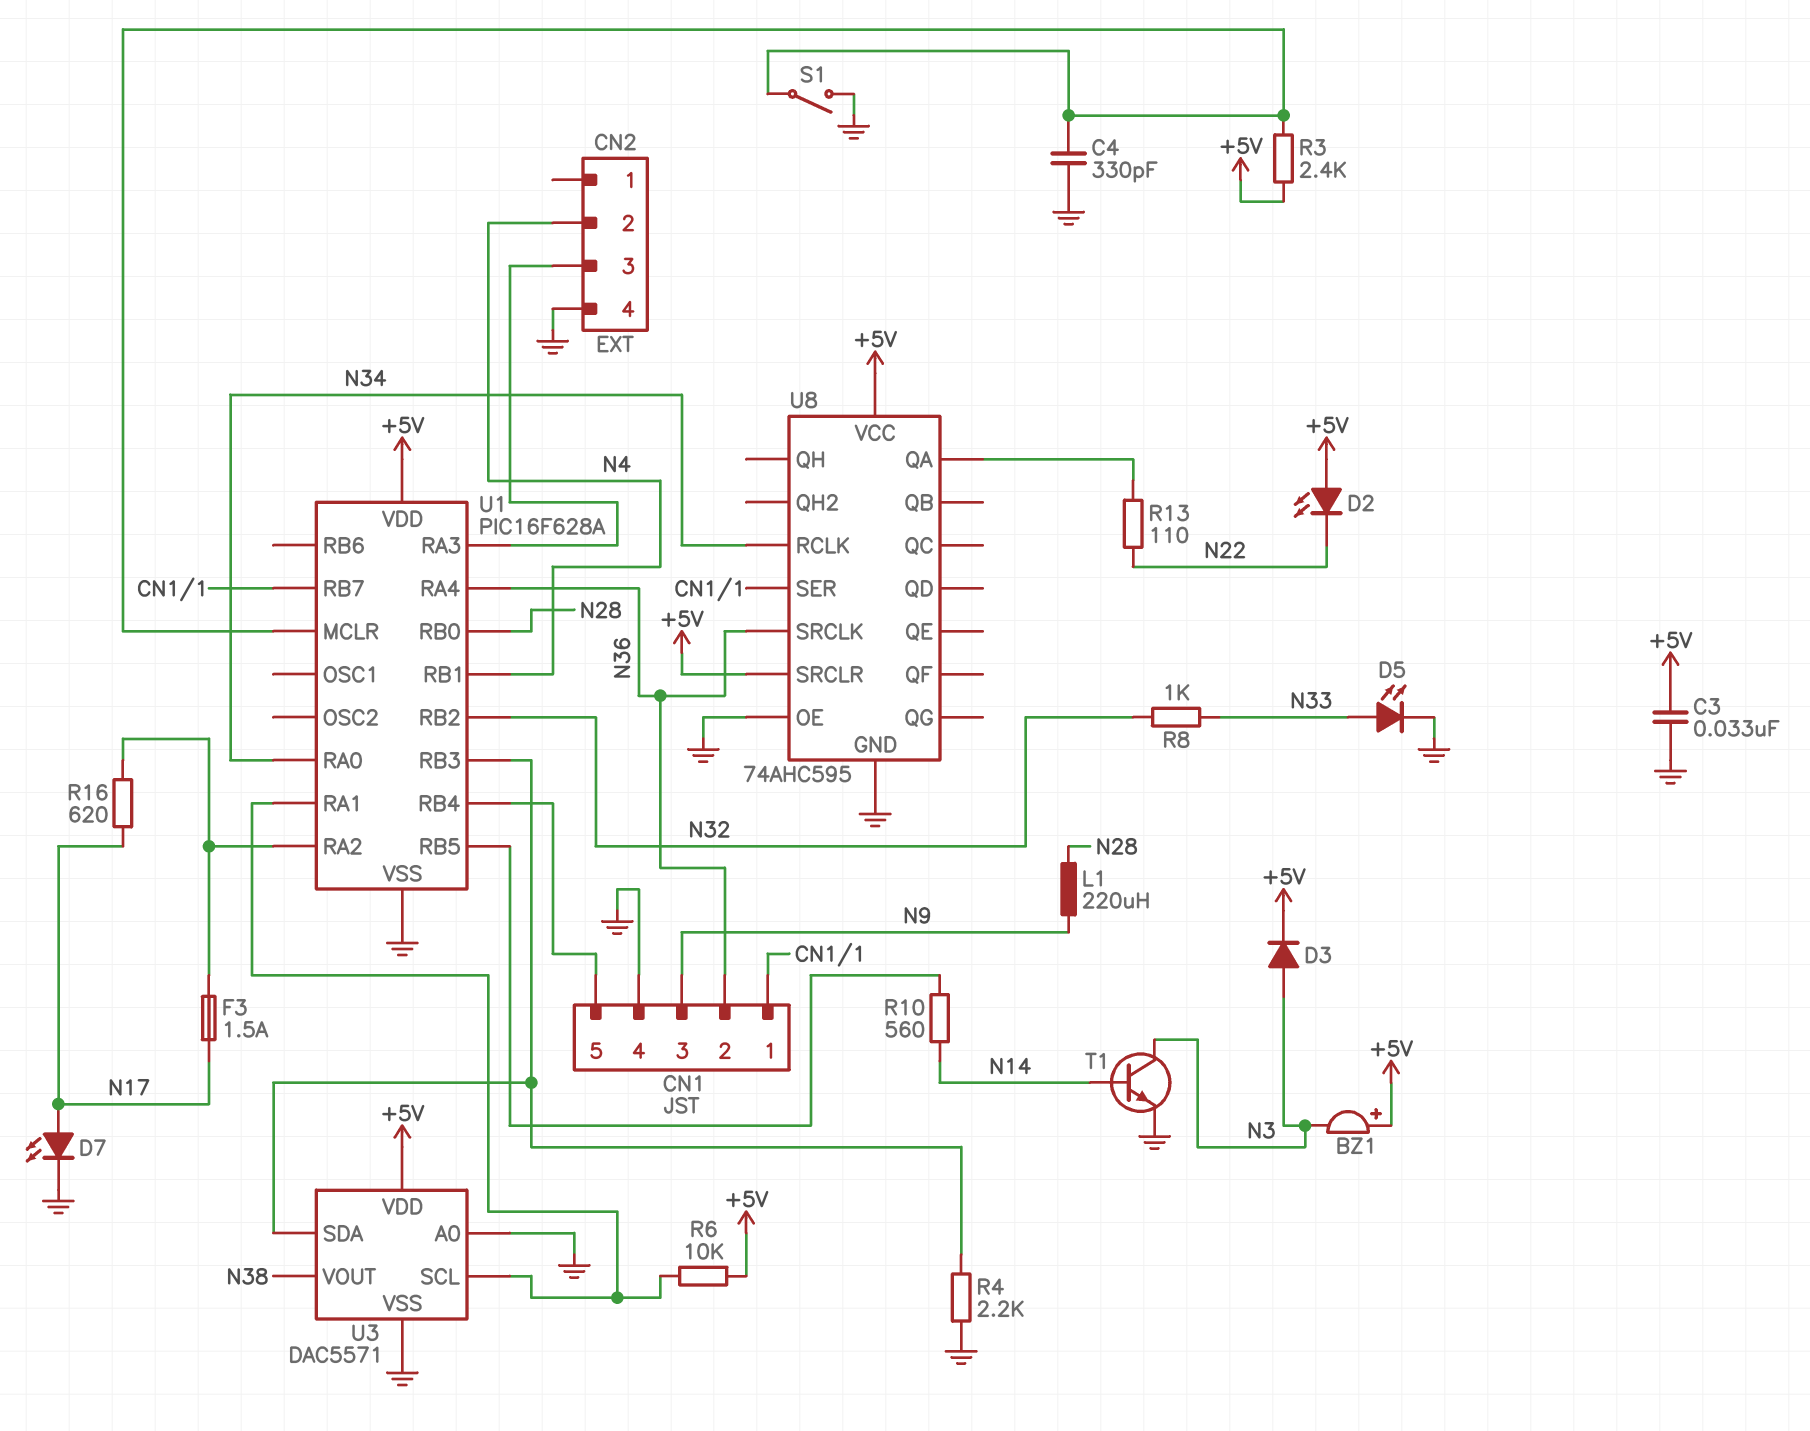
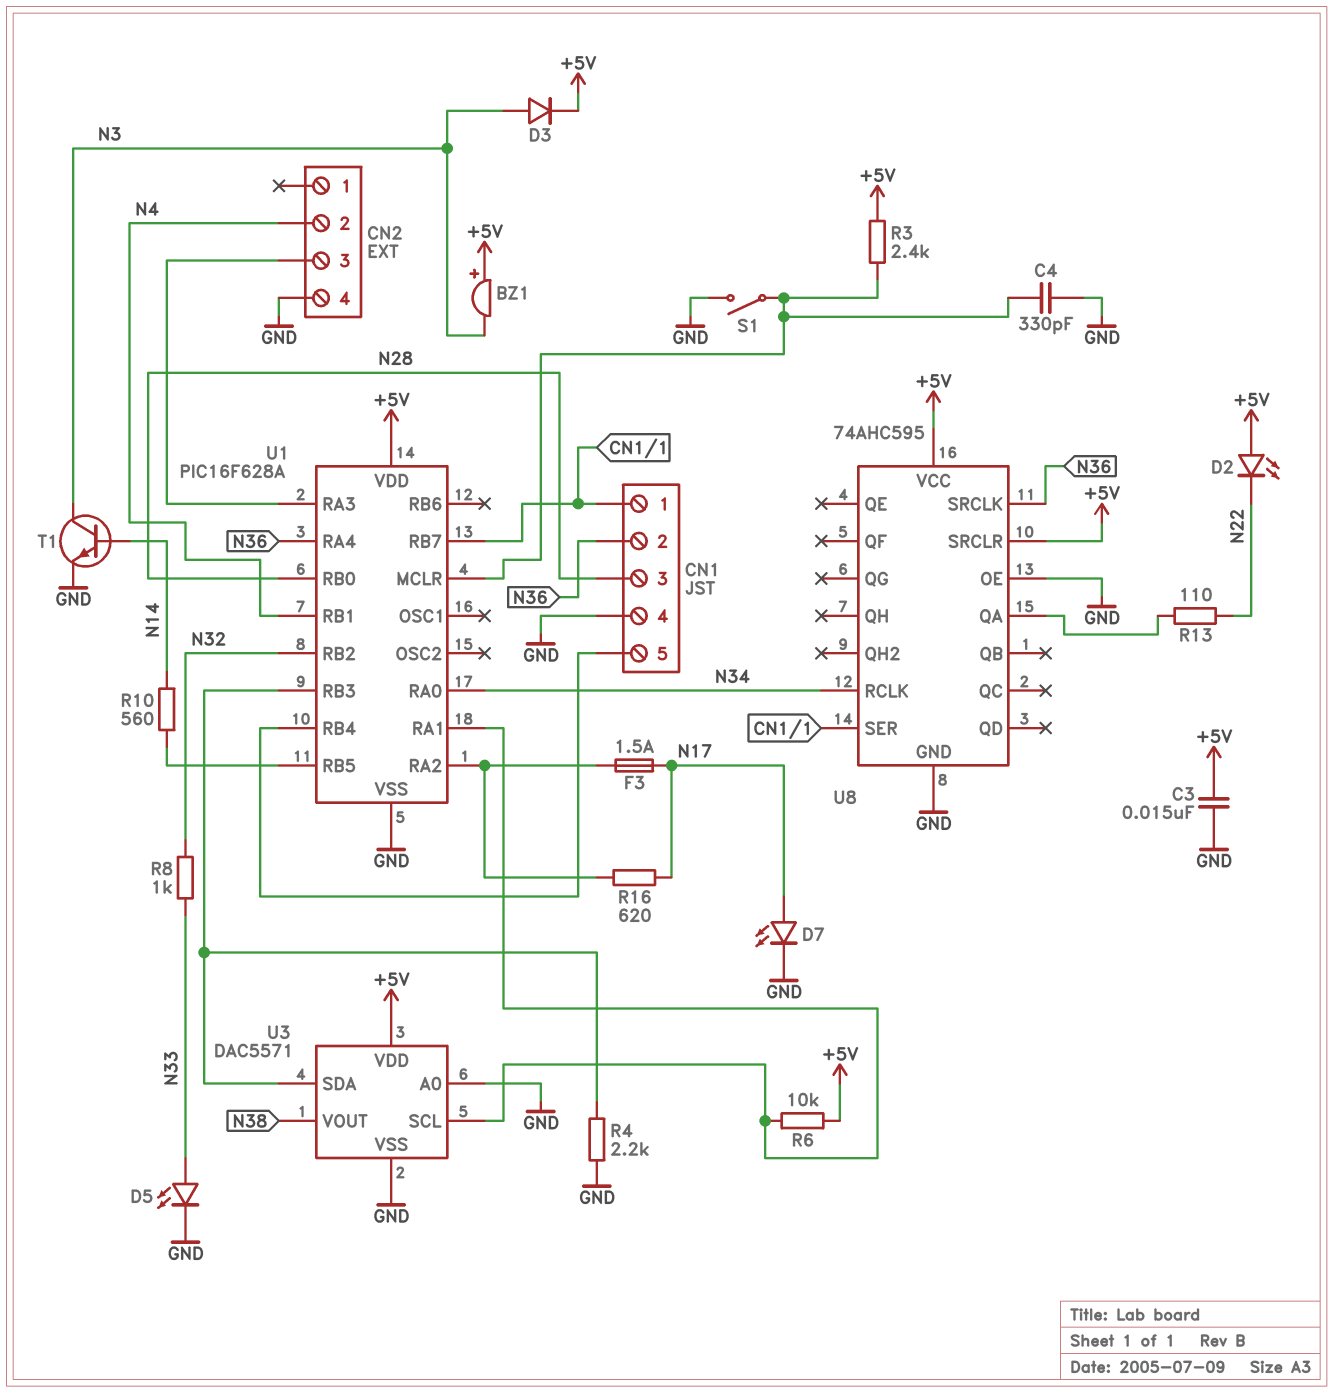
C3: 33nF (+5V, GND) -> 15nF (+5V, GND)
CN1 pin 3: N9 -> N28
L1: 220uH (N9, N28) -> none

